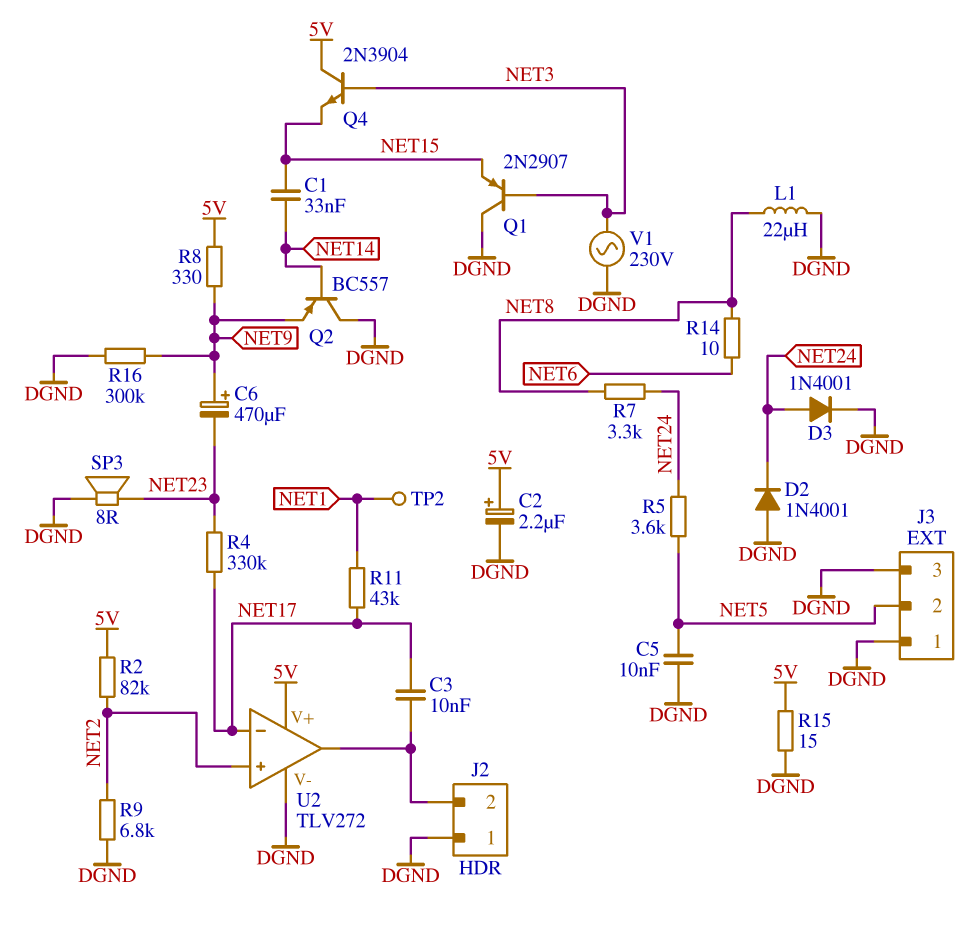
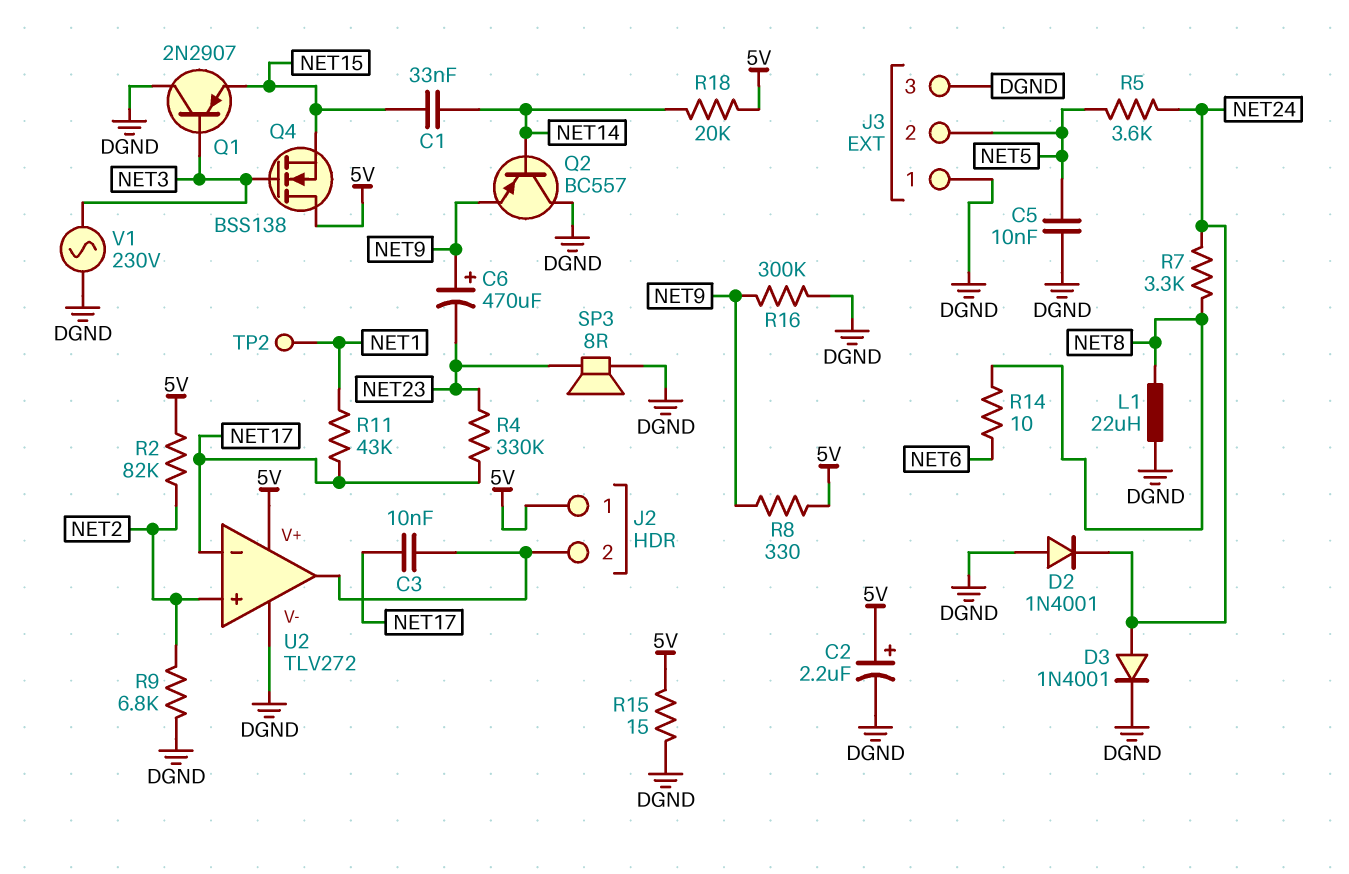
J2 pin 1: DGND -> 5V
Q4: NPN 2N3904 (B NET3, C 5V, E NET15) -> NMOS BSS138 (G NET3, D 5V, S NET15)
R18: none -> 20k (5V, NET14)

